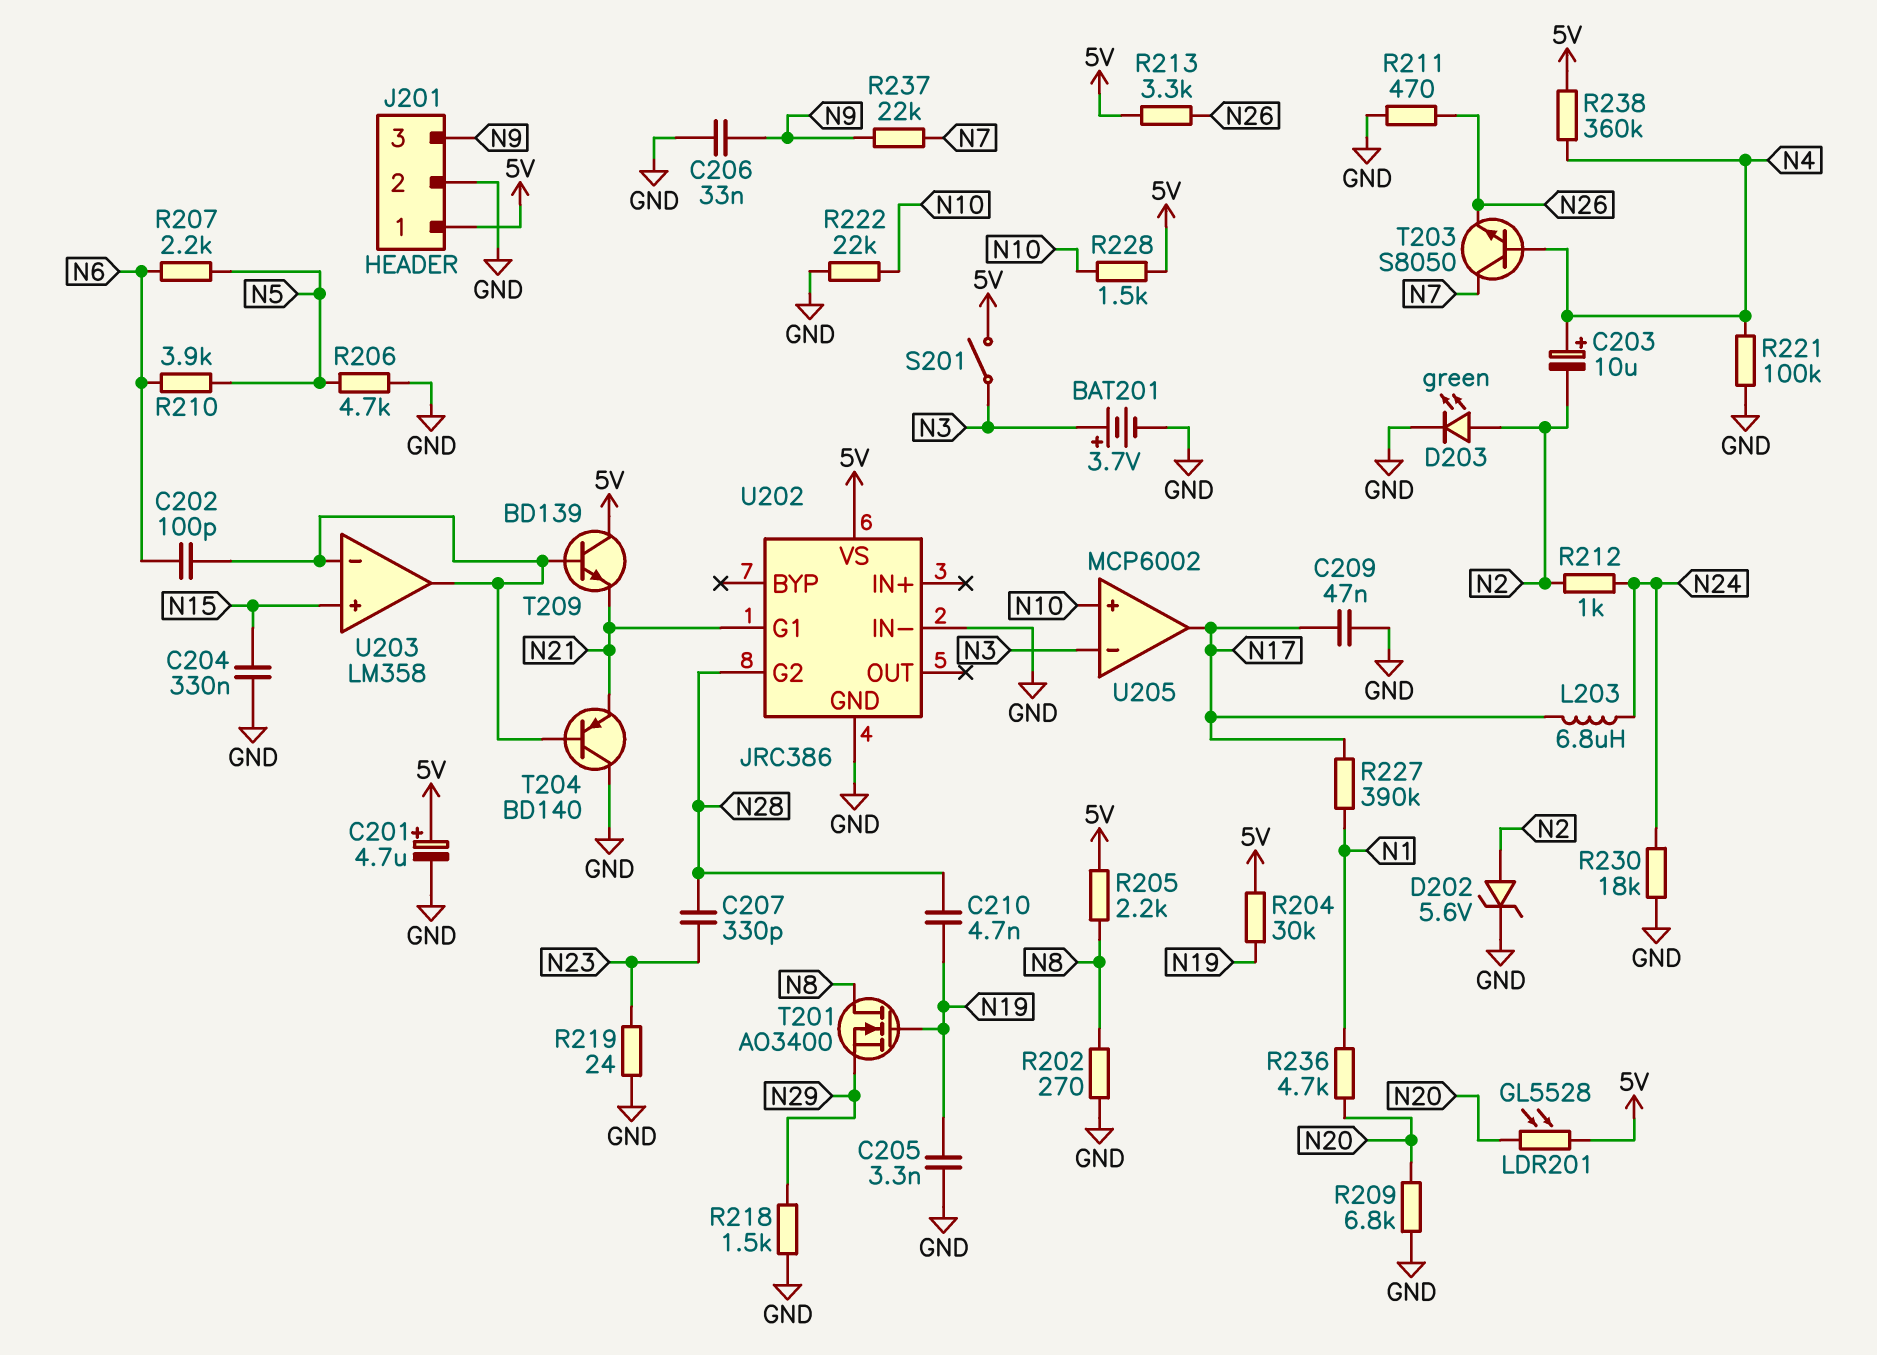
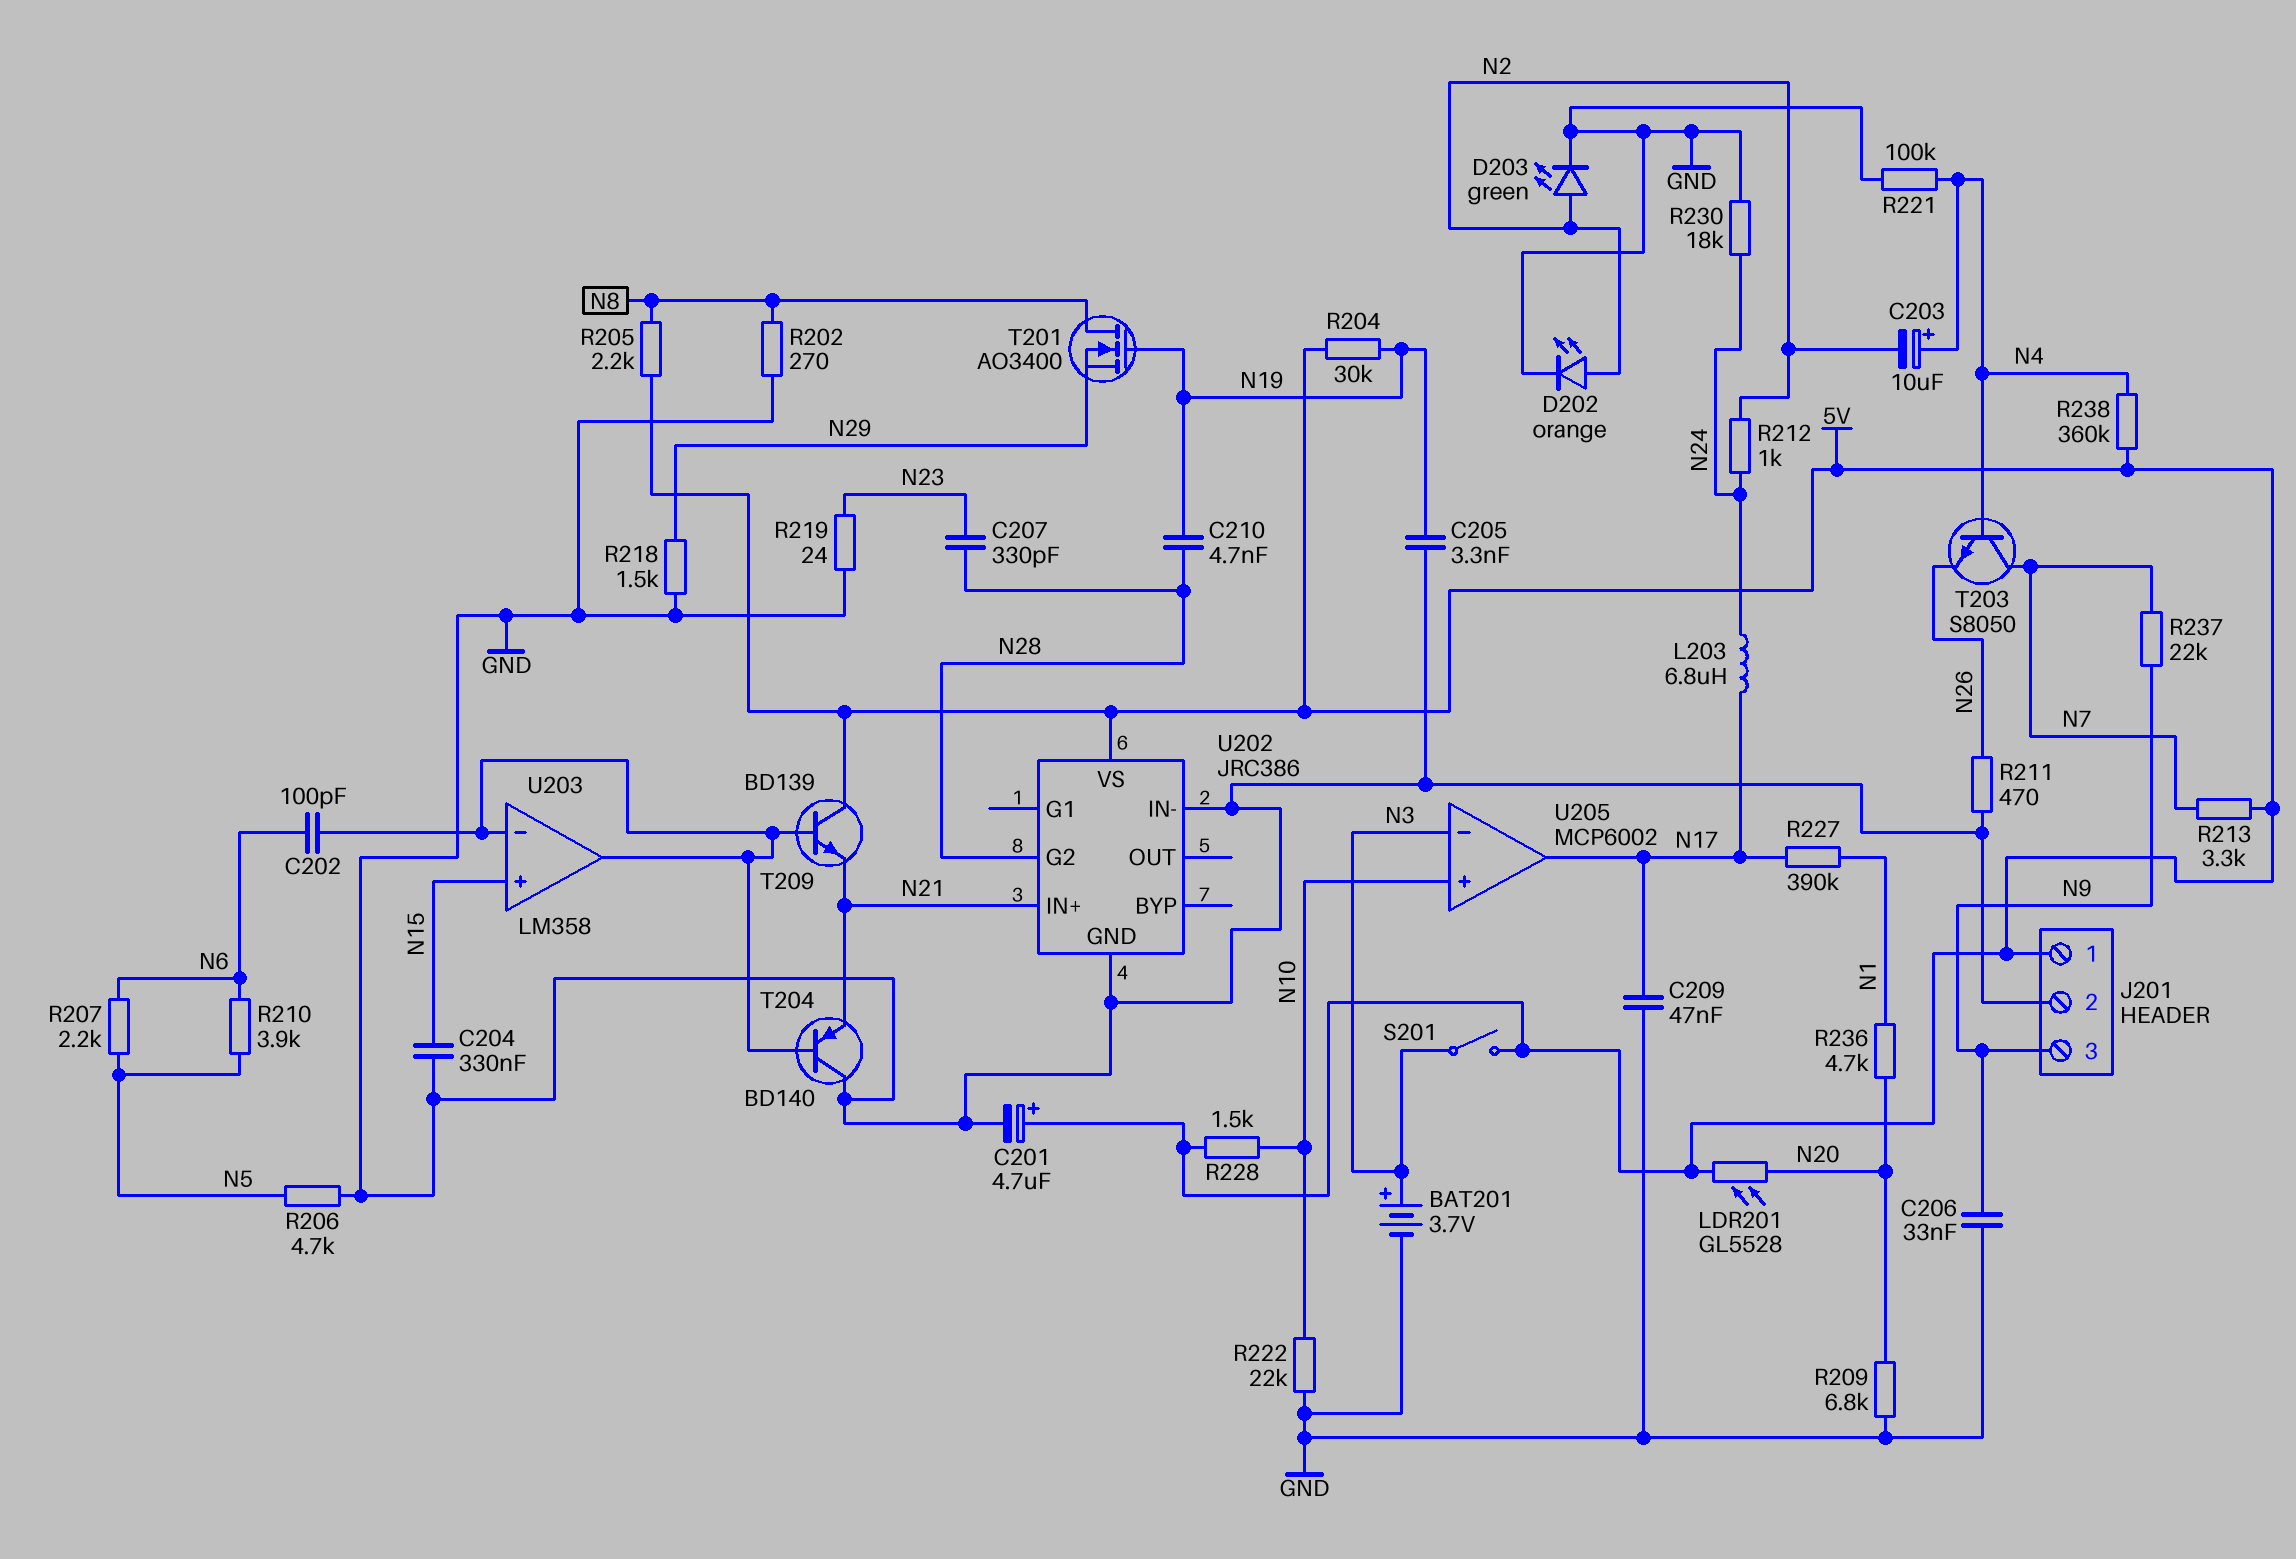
D202: zener 5.6V (A N2, K GND) -> LED orange (A N2, K GND)
R213: 3.3k (5V, N26) -> 3.3k (5V, N7)
U202 pin G1: N21 -> none
U202 pin IN+: none -> N21

